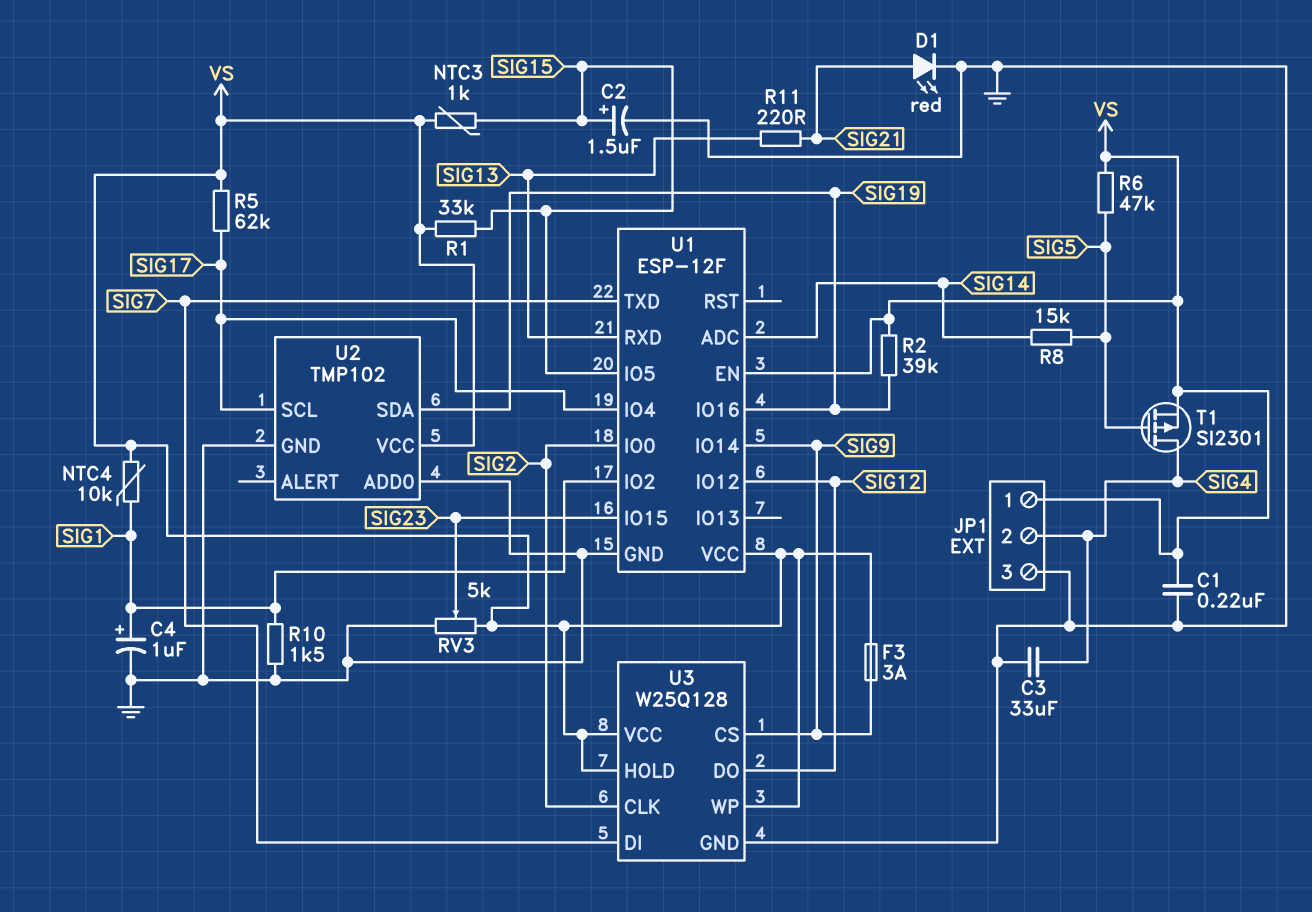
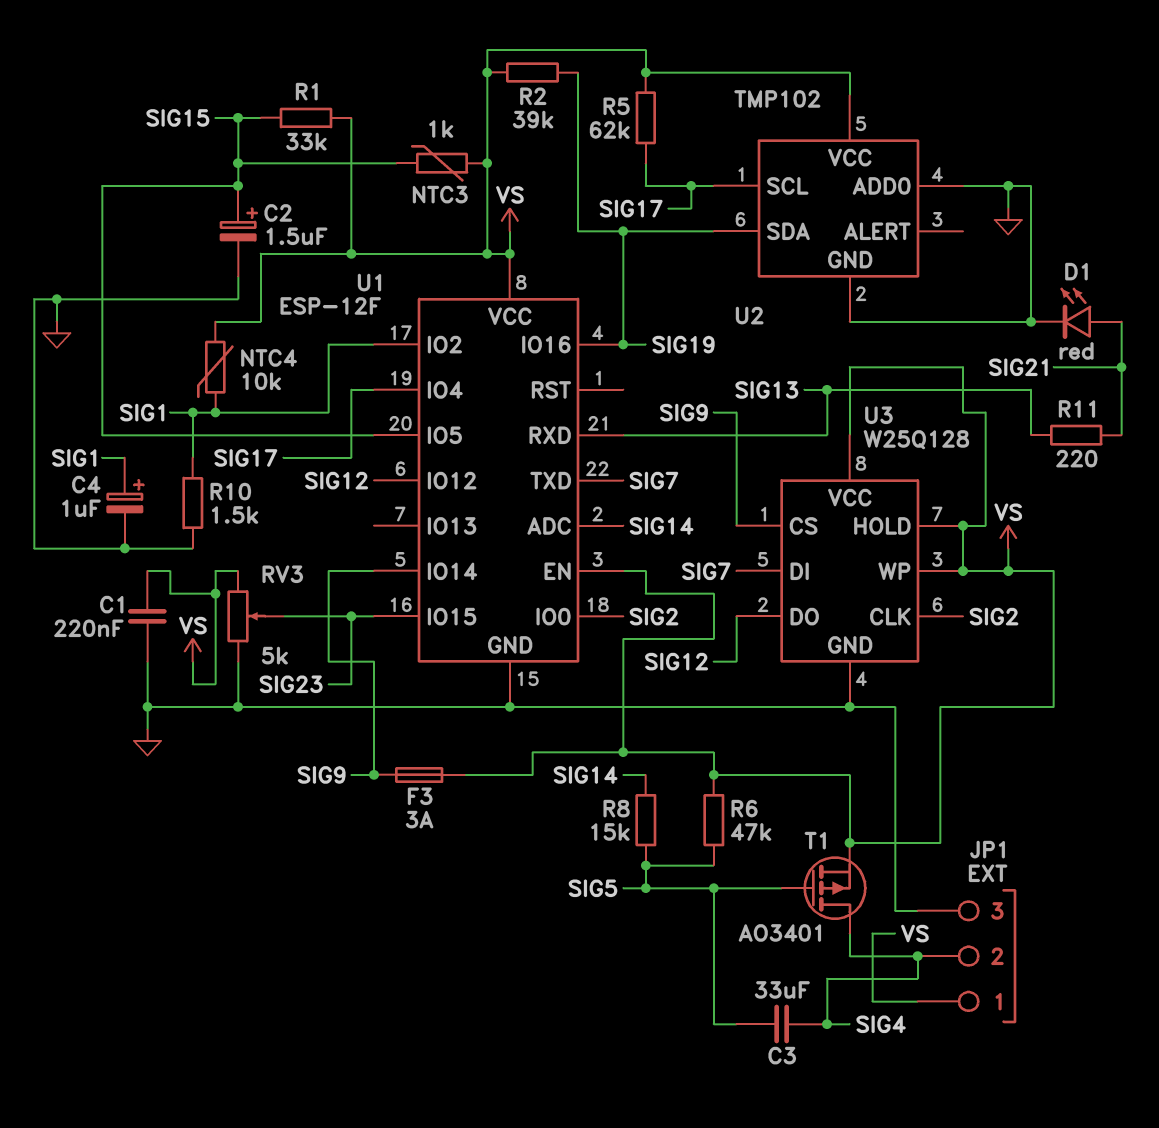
C3: 33uF (GND, SIG4) -> 33uF (SIG4, SIG5)
T1: PMOS SI2301 (G SIG5, D SIG4, S VS) -> PMOS AO3401 (G SIG5, D SIG4, S VS)

